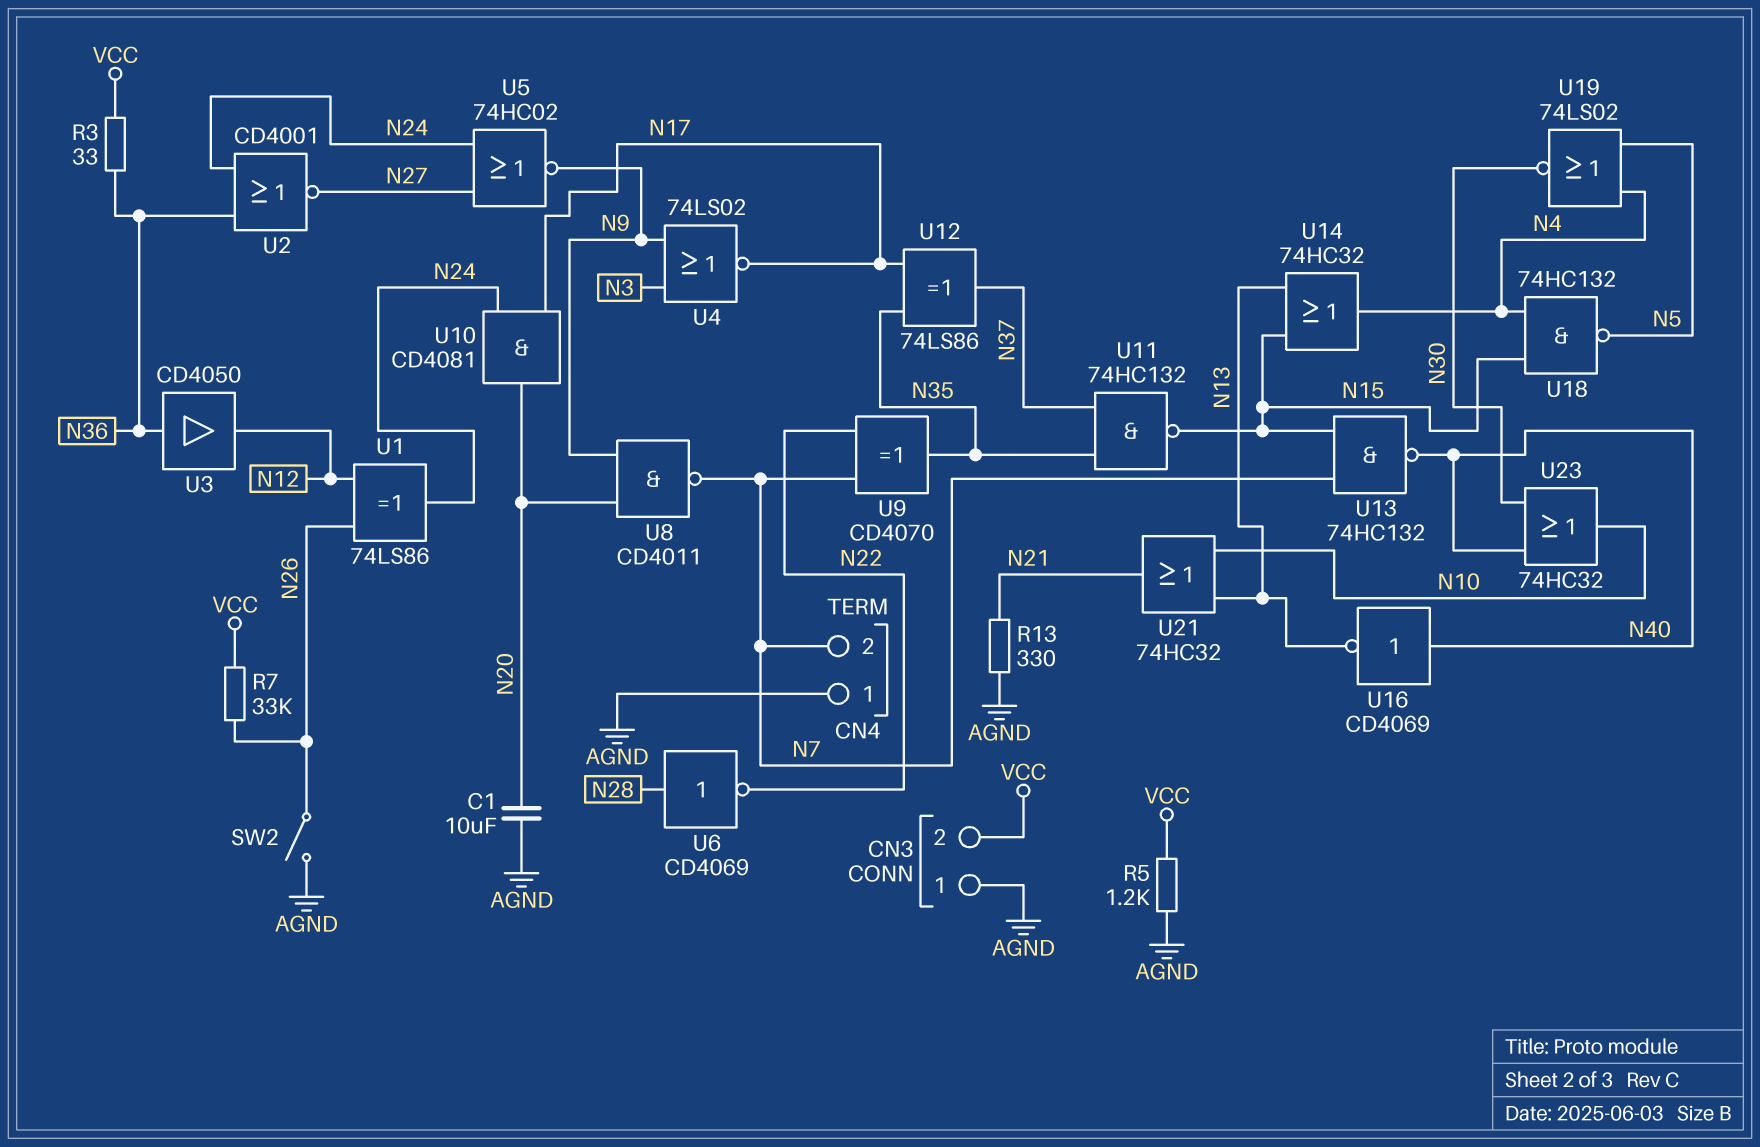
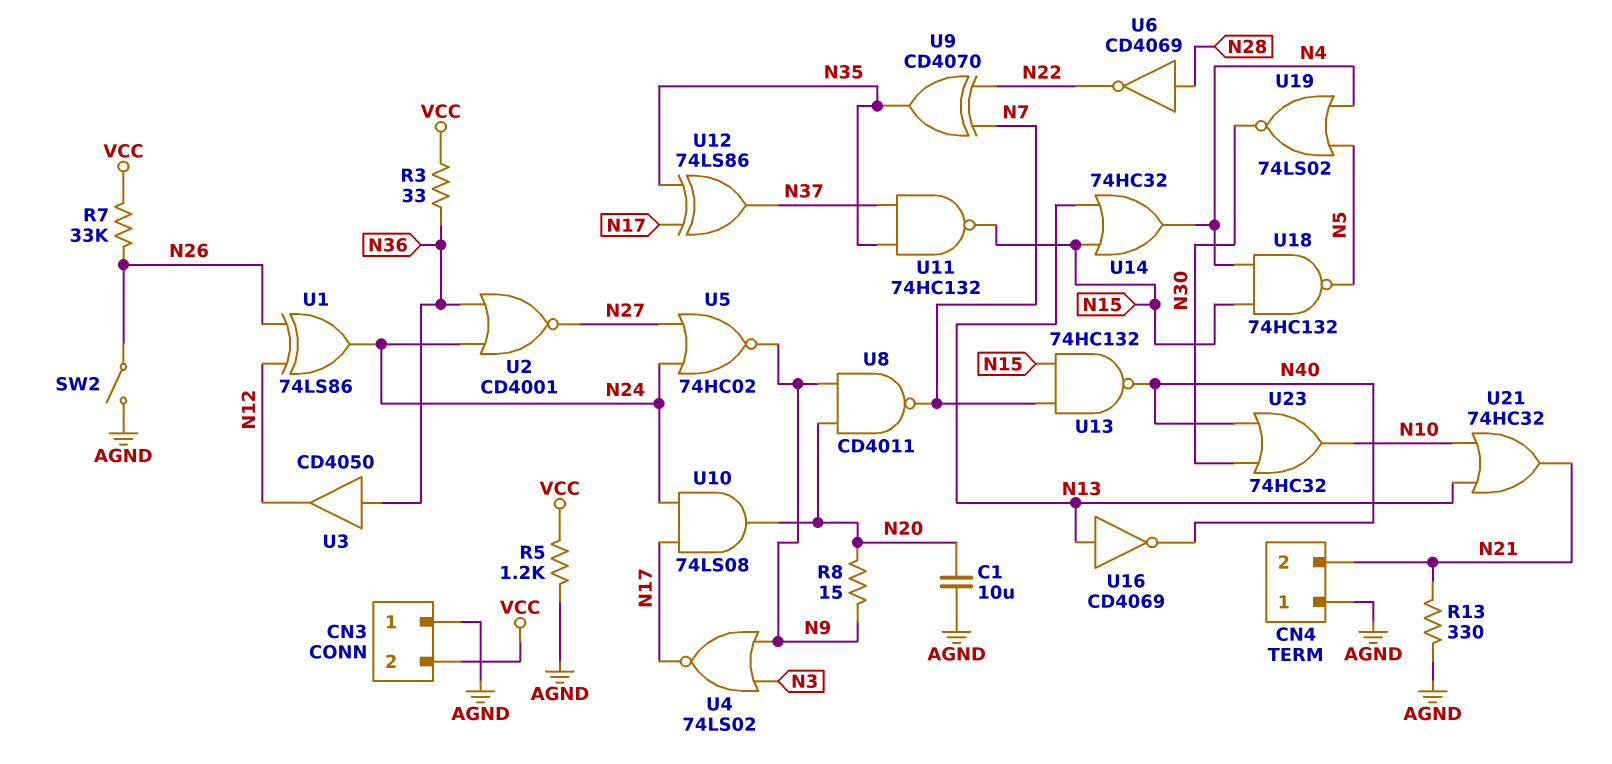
CN4 pin 2: N7 -> N21
R8: none -> 15 (N9, N20)
U10: AND CD4081 (in N17, in N24, out N20) -> AND 74LS08 (in N17, in N24, out N20)
U16: NOT CD4069 (in N40, out N13) -> NOT CD4069 (in N13, out N40)

